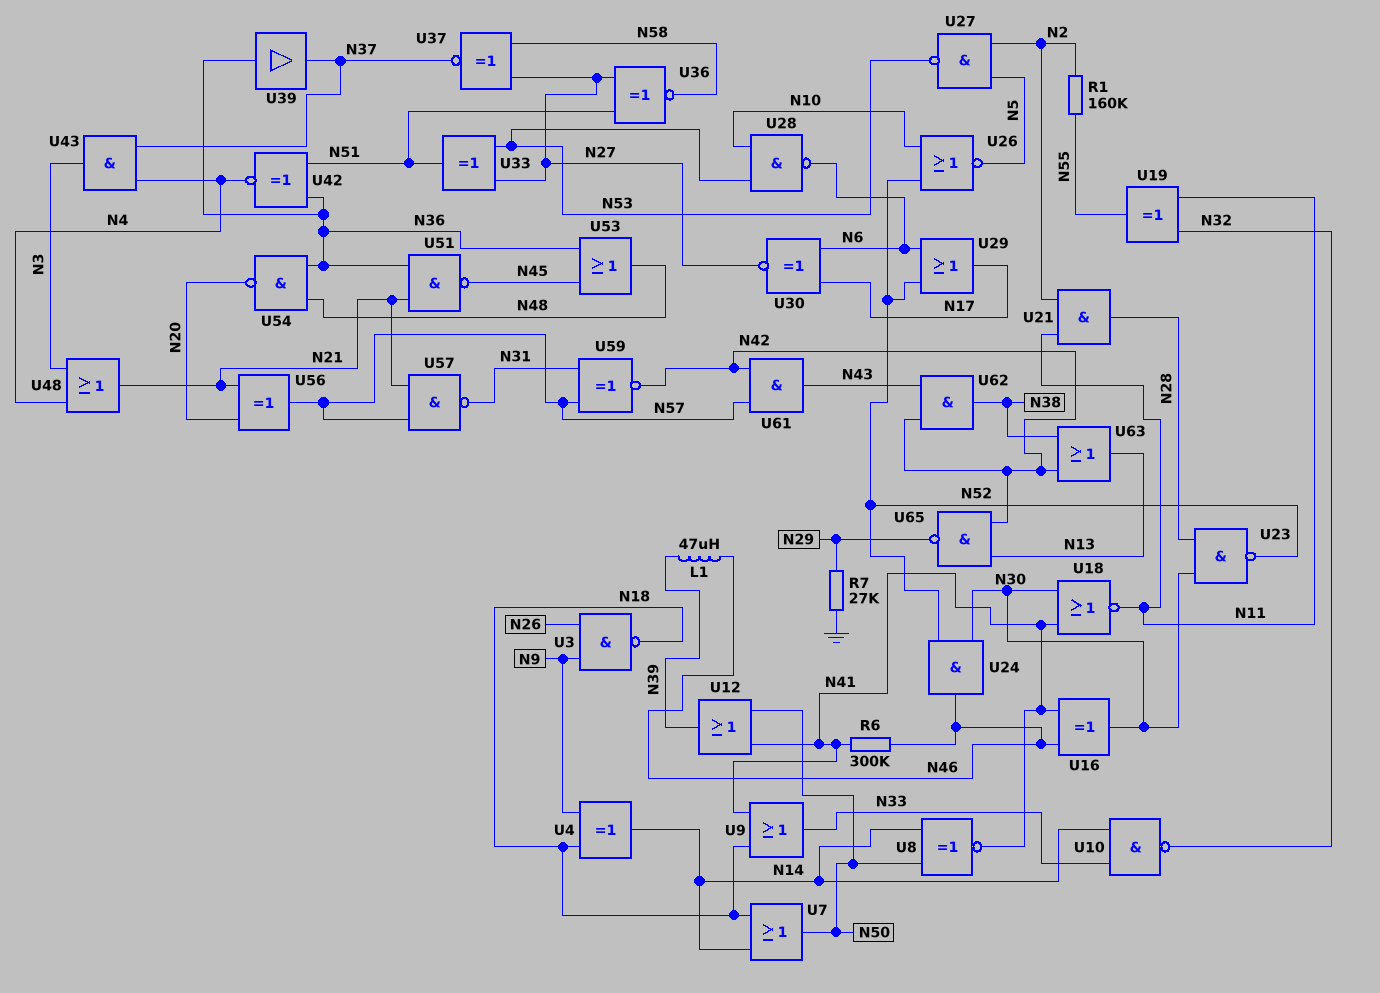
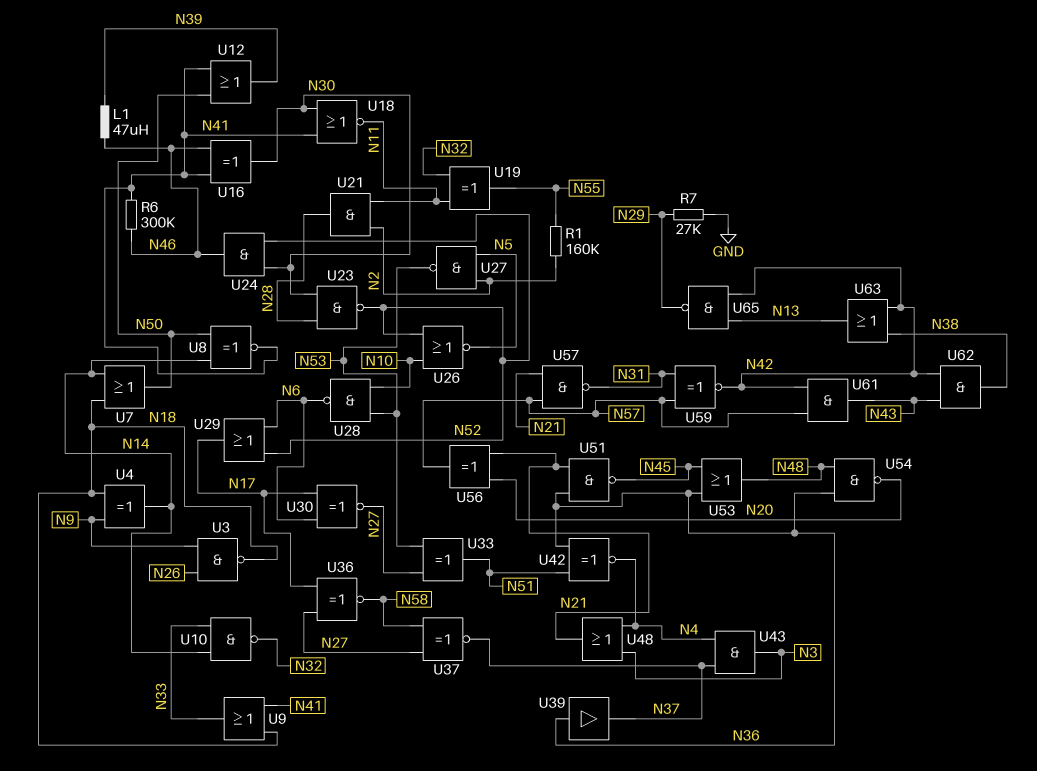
U36: XNOR (in N27, in N51, out N58) -> XNOR (in N17, in N27, out N58)

